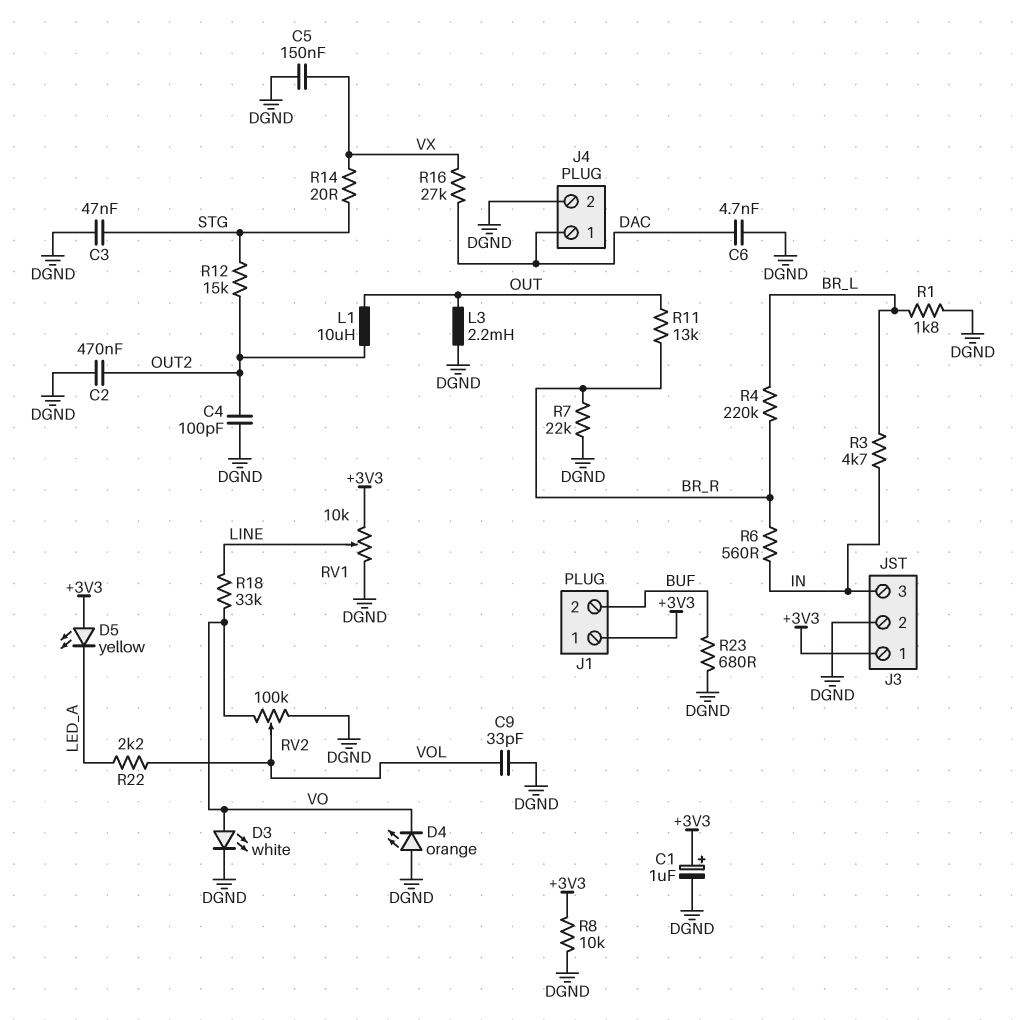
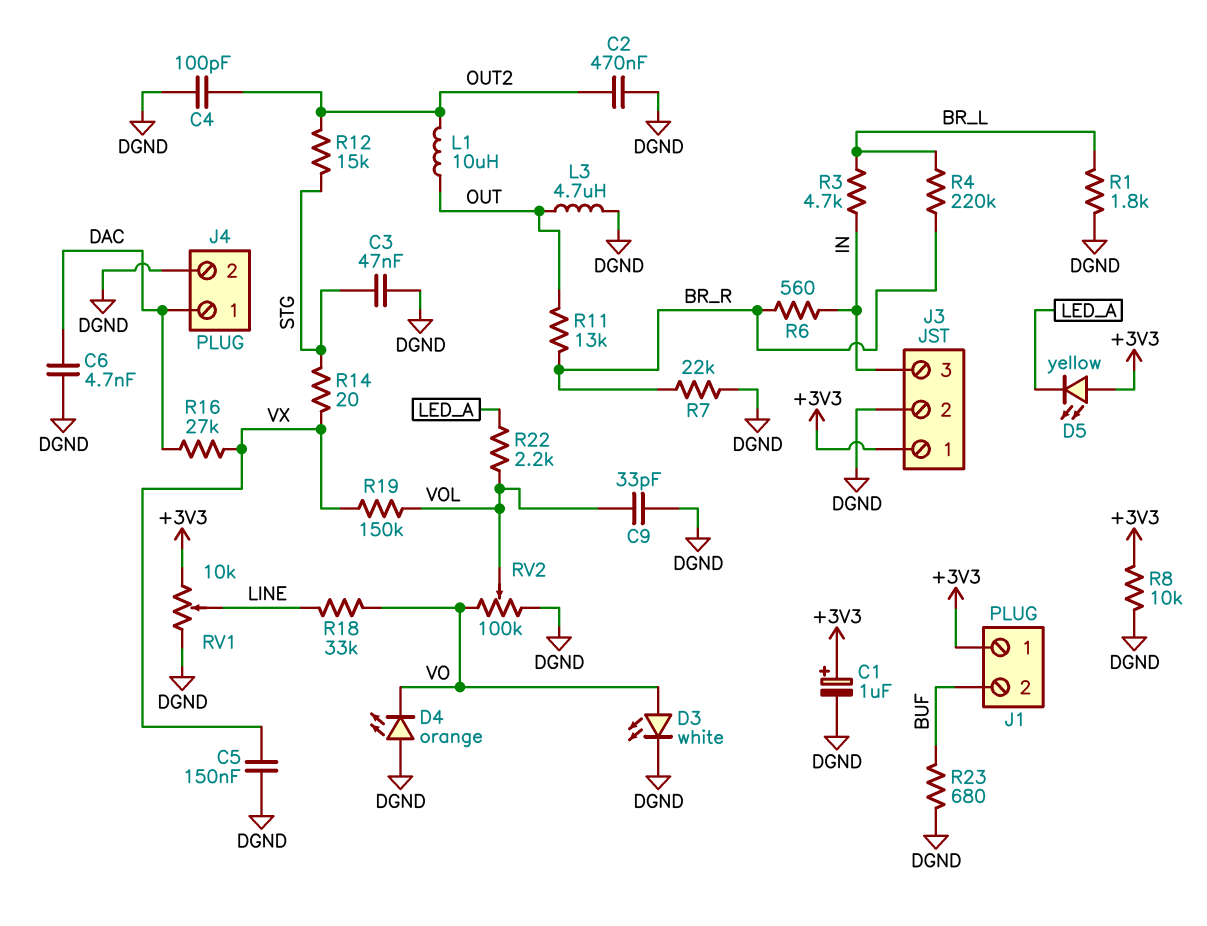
L3: 2.2mH (DGND, OUT) -> 4.7uH (DGND, OUT)
R19: none -> 150k (VOL, VX)

